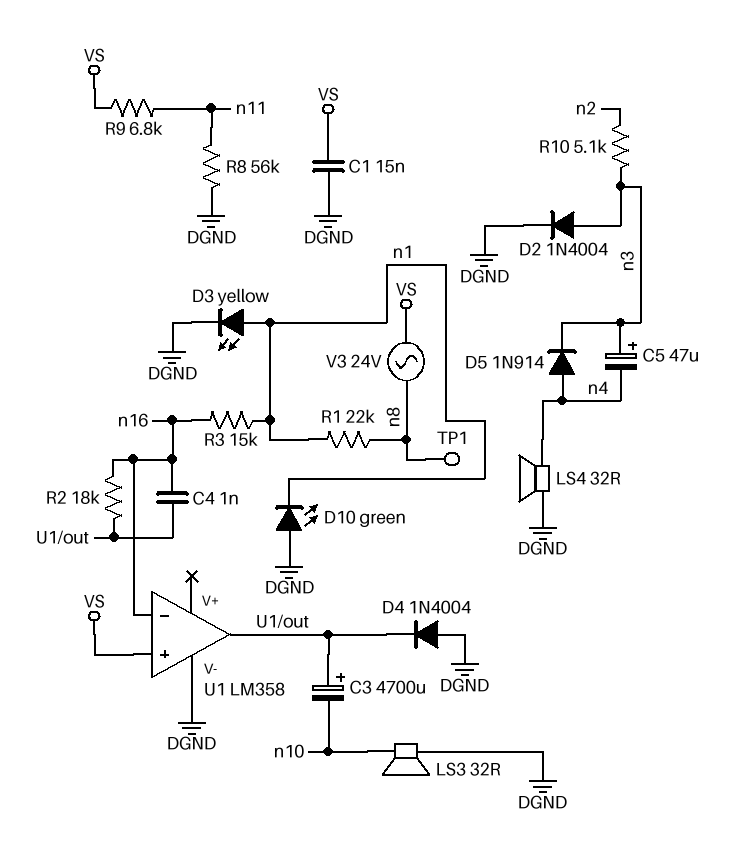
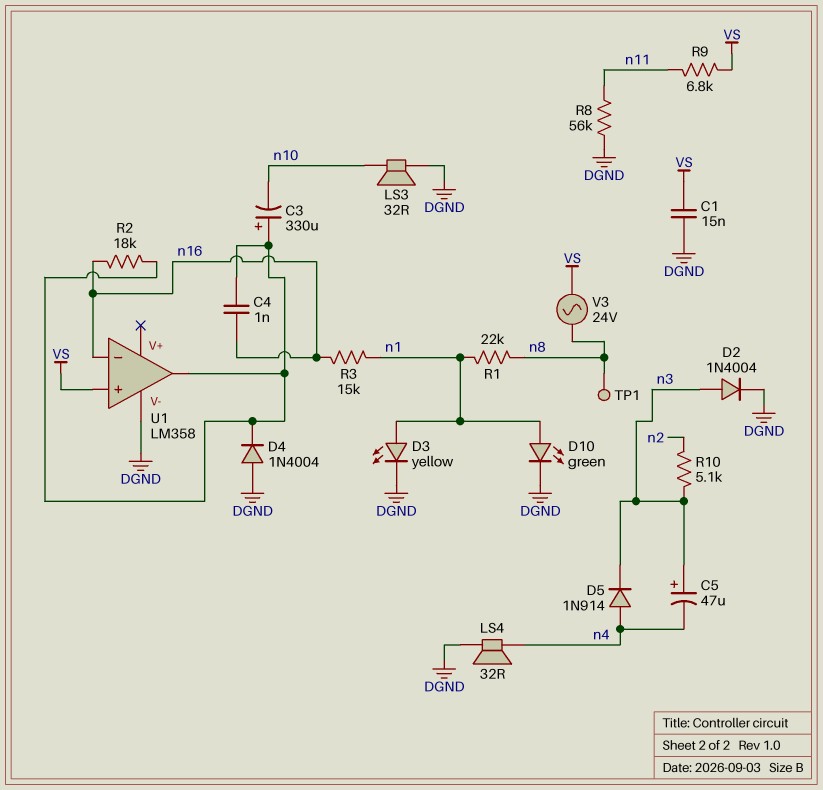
C3: 4700uF (plus U1/out, minus n10) -> 330uF (plus U1/out, minus n10)
D10: LED green (A DGND, K n1) -> LED green (A n1, K DGND)

